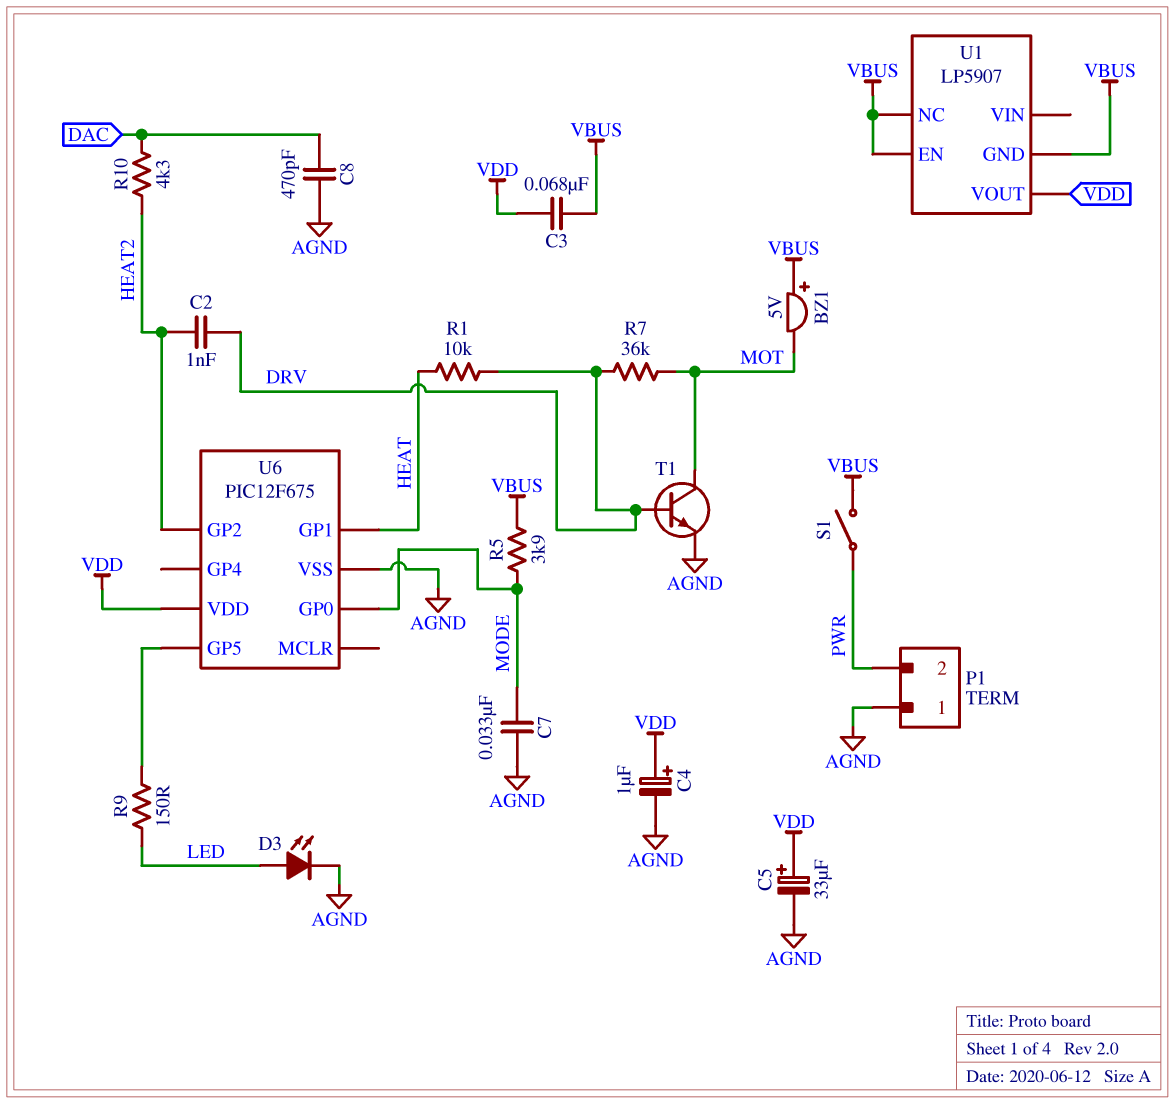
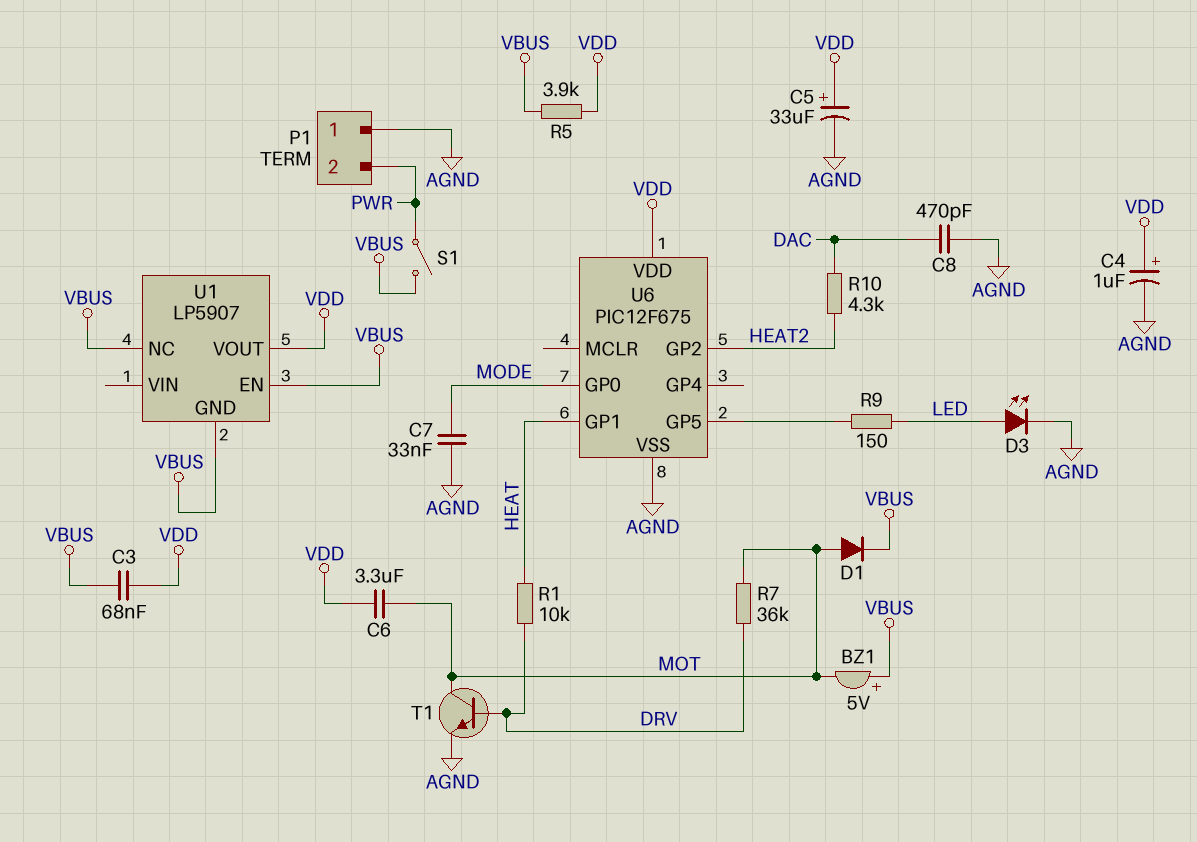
C2: 1nF (DRV, HEAT2) -> none
C6: none -> 3.3uF (MOT, VDD)
D1: none -> diode (A MOT, K VBUS)
R5: 3.9k (MODE, VBUS) -> 3.9k (VBUS, VDD)

